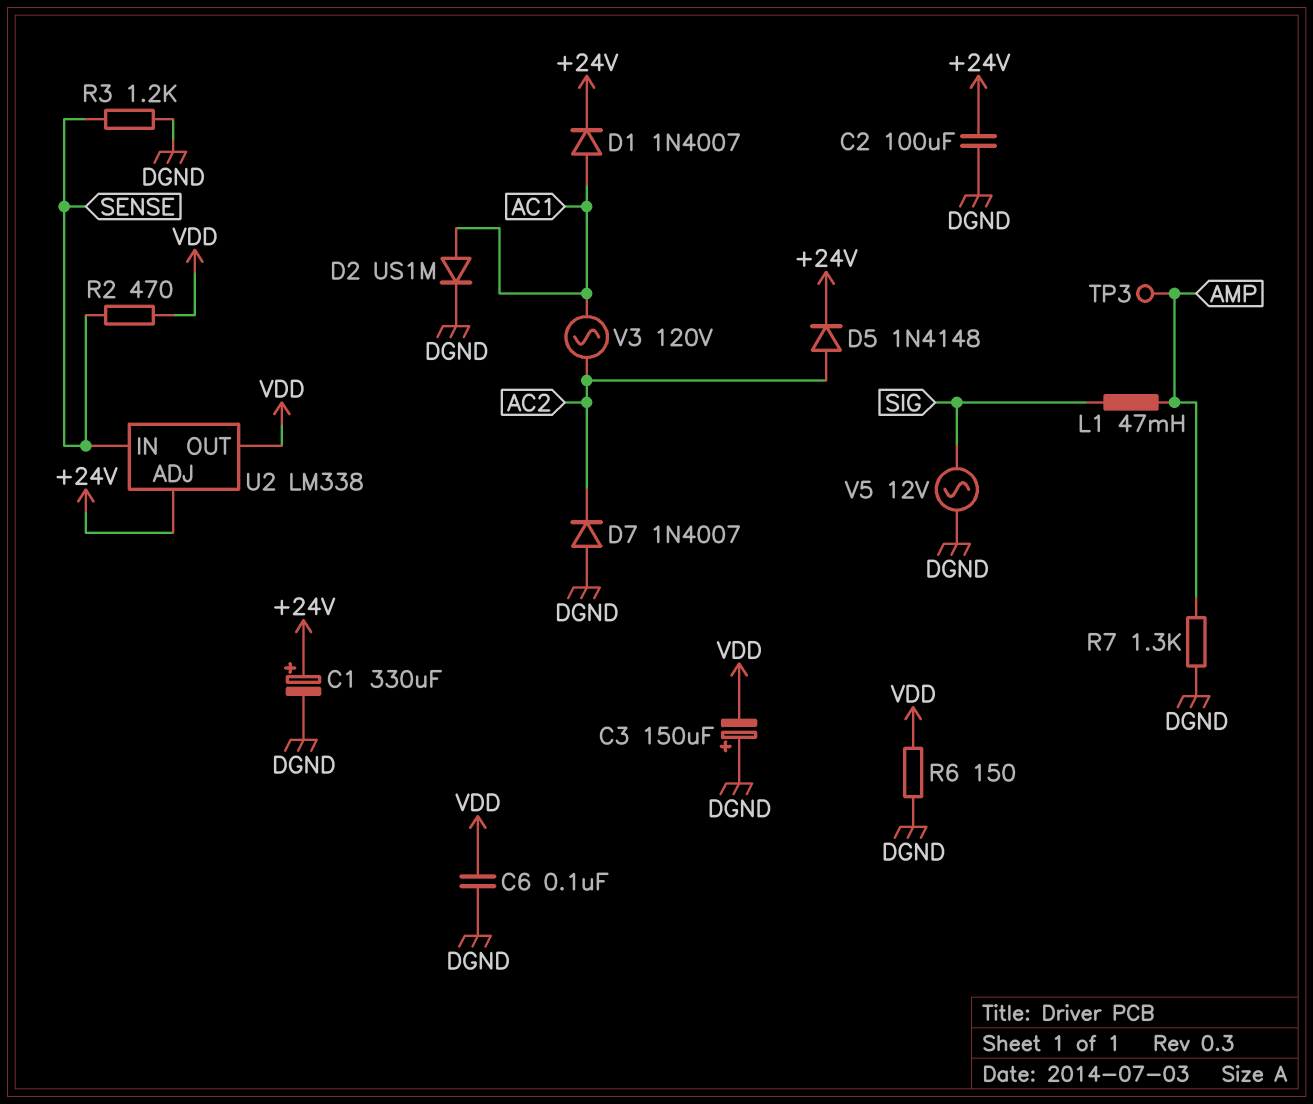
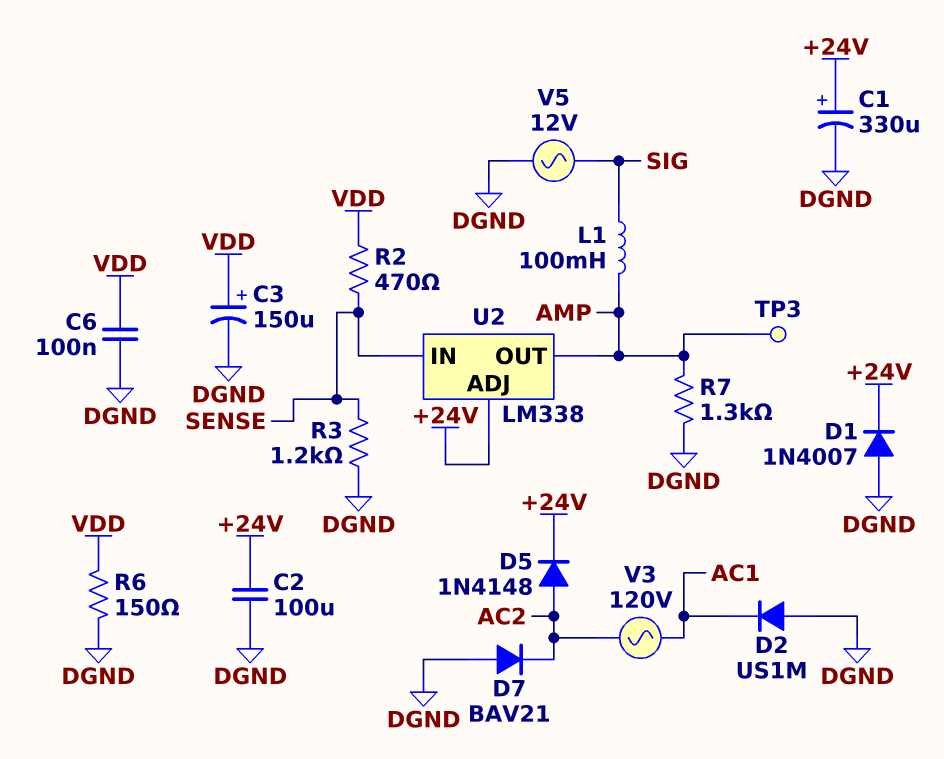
C3: 150uF (plus DGND, minus VDD) -> 150uF (plus VDD, minus DGND)
D1: diode 1N4007 (A AC1, K +24V) -> diode 1N4007 (A DGND, K +24V)
D2: diode US1M (A AC1, K DGND) -> diode US1M (A DGND, K AC1)
D7: diode 1N4007 (A DGND, K AC2) -> diode BAV21 (A DGND, K AC2)
L1: 47mH (AMP, SIG) -> 100mH (AMP, SIG)
U2 pin OUT: VDD -> AMP

